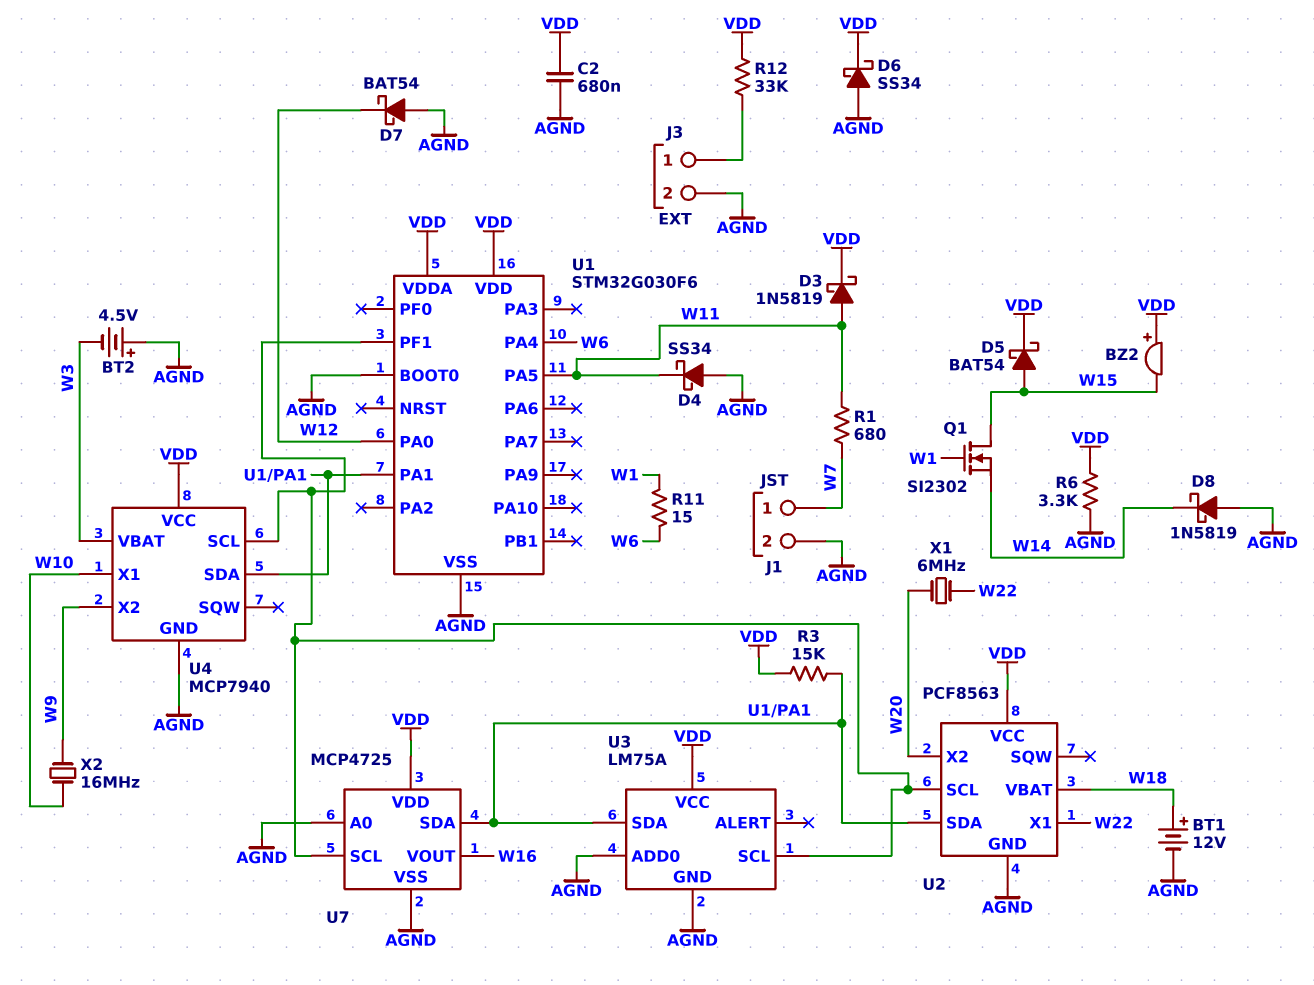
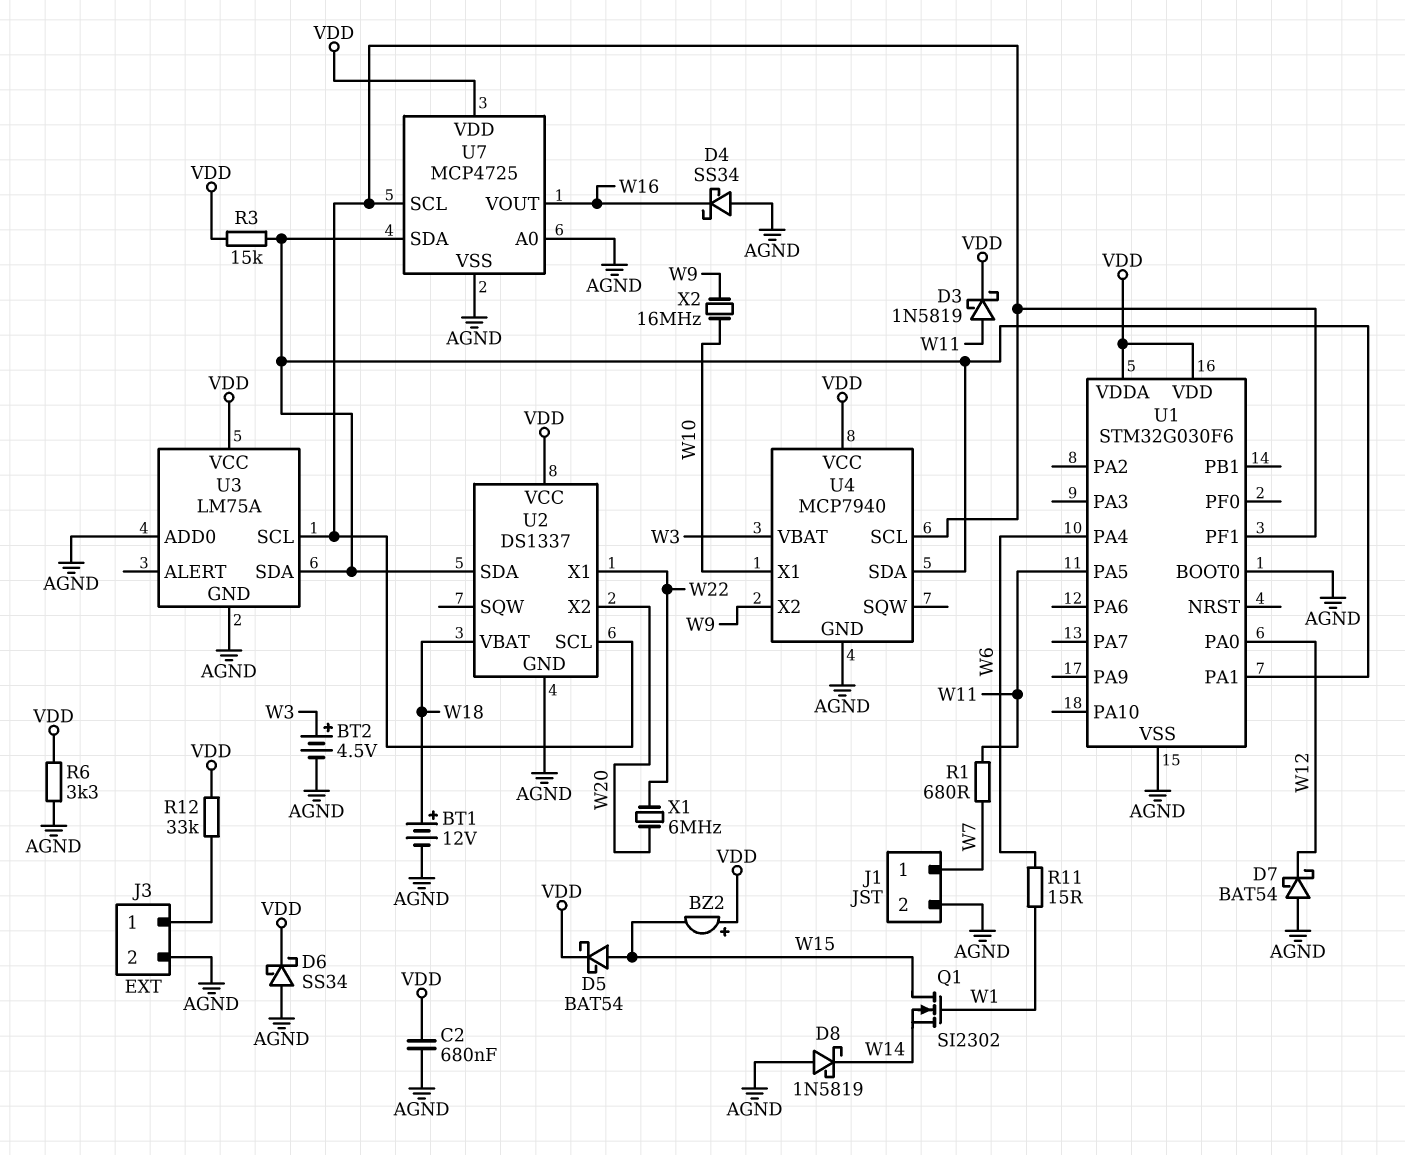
BT2: 4.5V (plus AGND, minus W3) -> 4.5V (plus W3, minus AGND)
D4: schottky SS34 (A AGND, K W11) -> schottky SS34 (A AGND, K W16)
U2: PCF8563 -> DS1337

